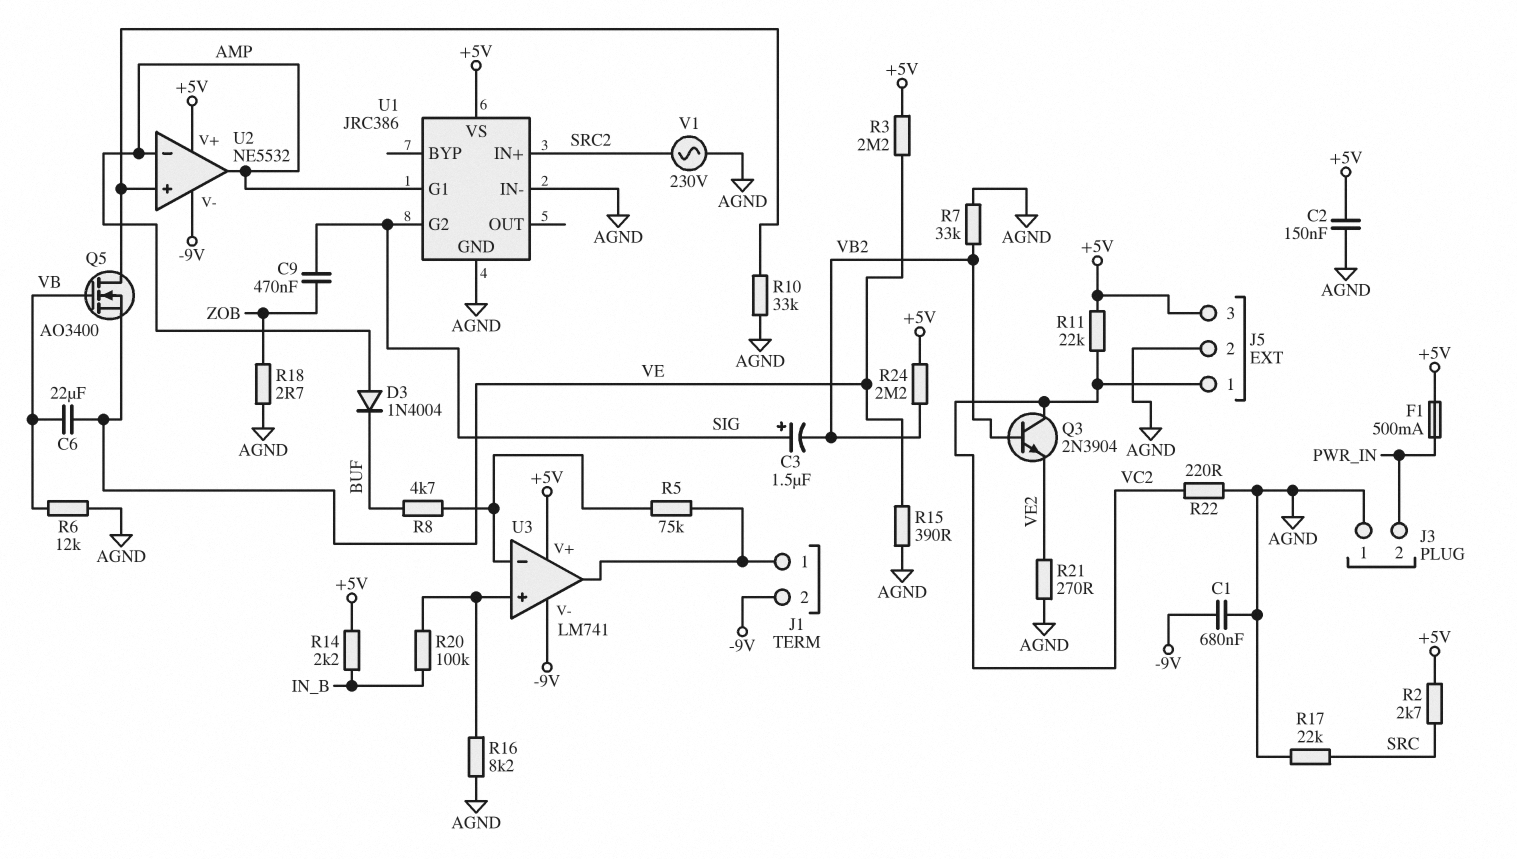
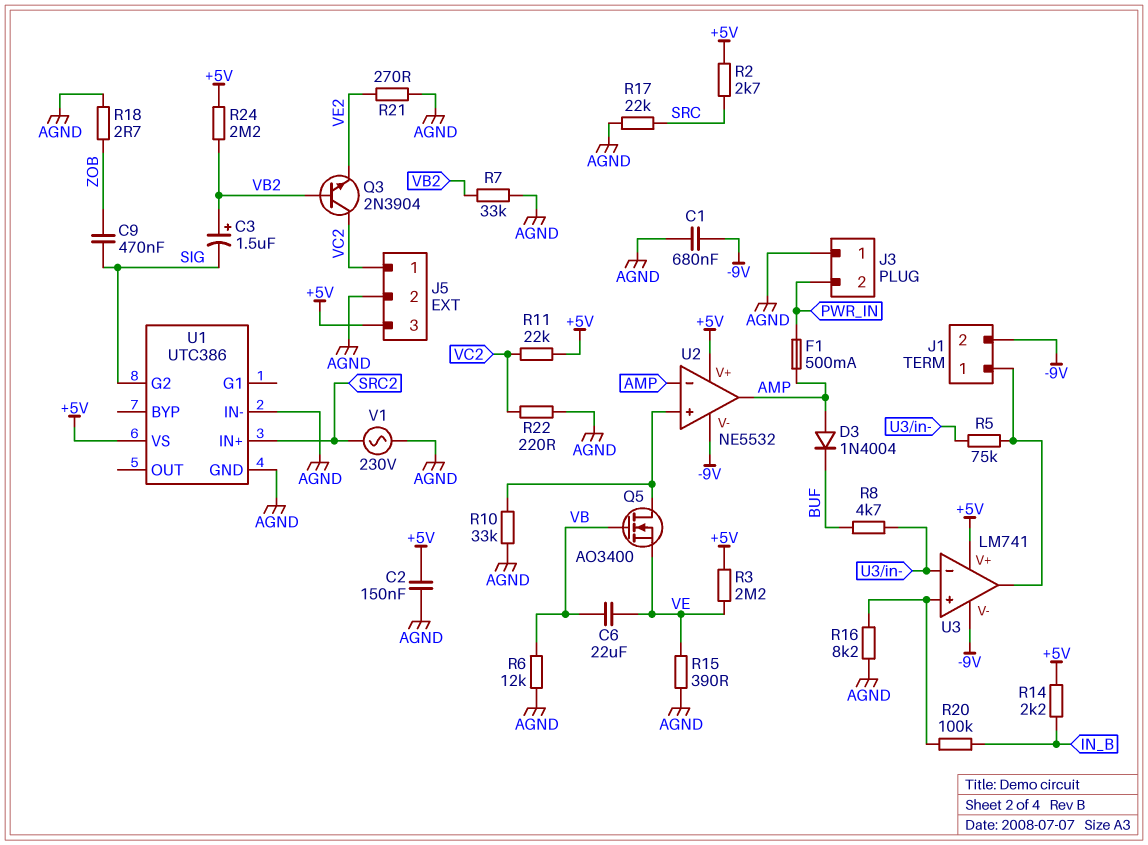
C3: 1.5uF (plus SIG, minus VB2) -> 1.5uF (plus VB2, minus SIG)
F1: 500mA (+5V, PWR_IN) -> 500mA (AMP, PWR_IN)
U1: JRC386 -> UTC386
U1 pin G1: AMP -> none

